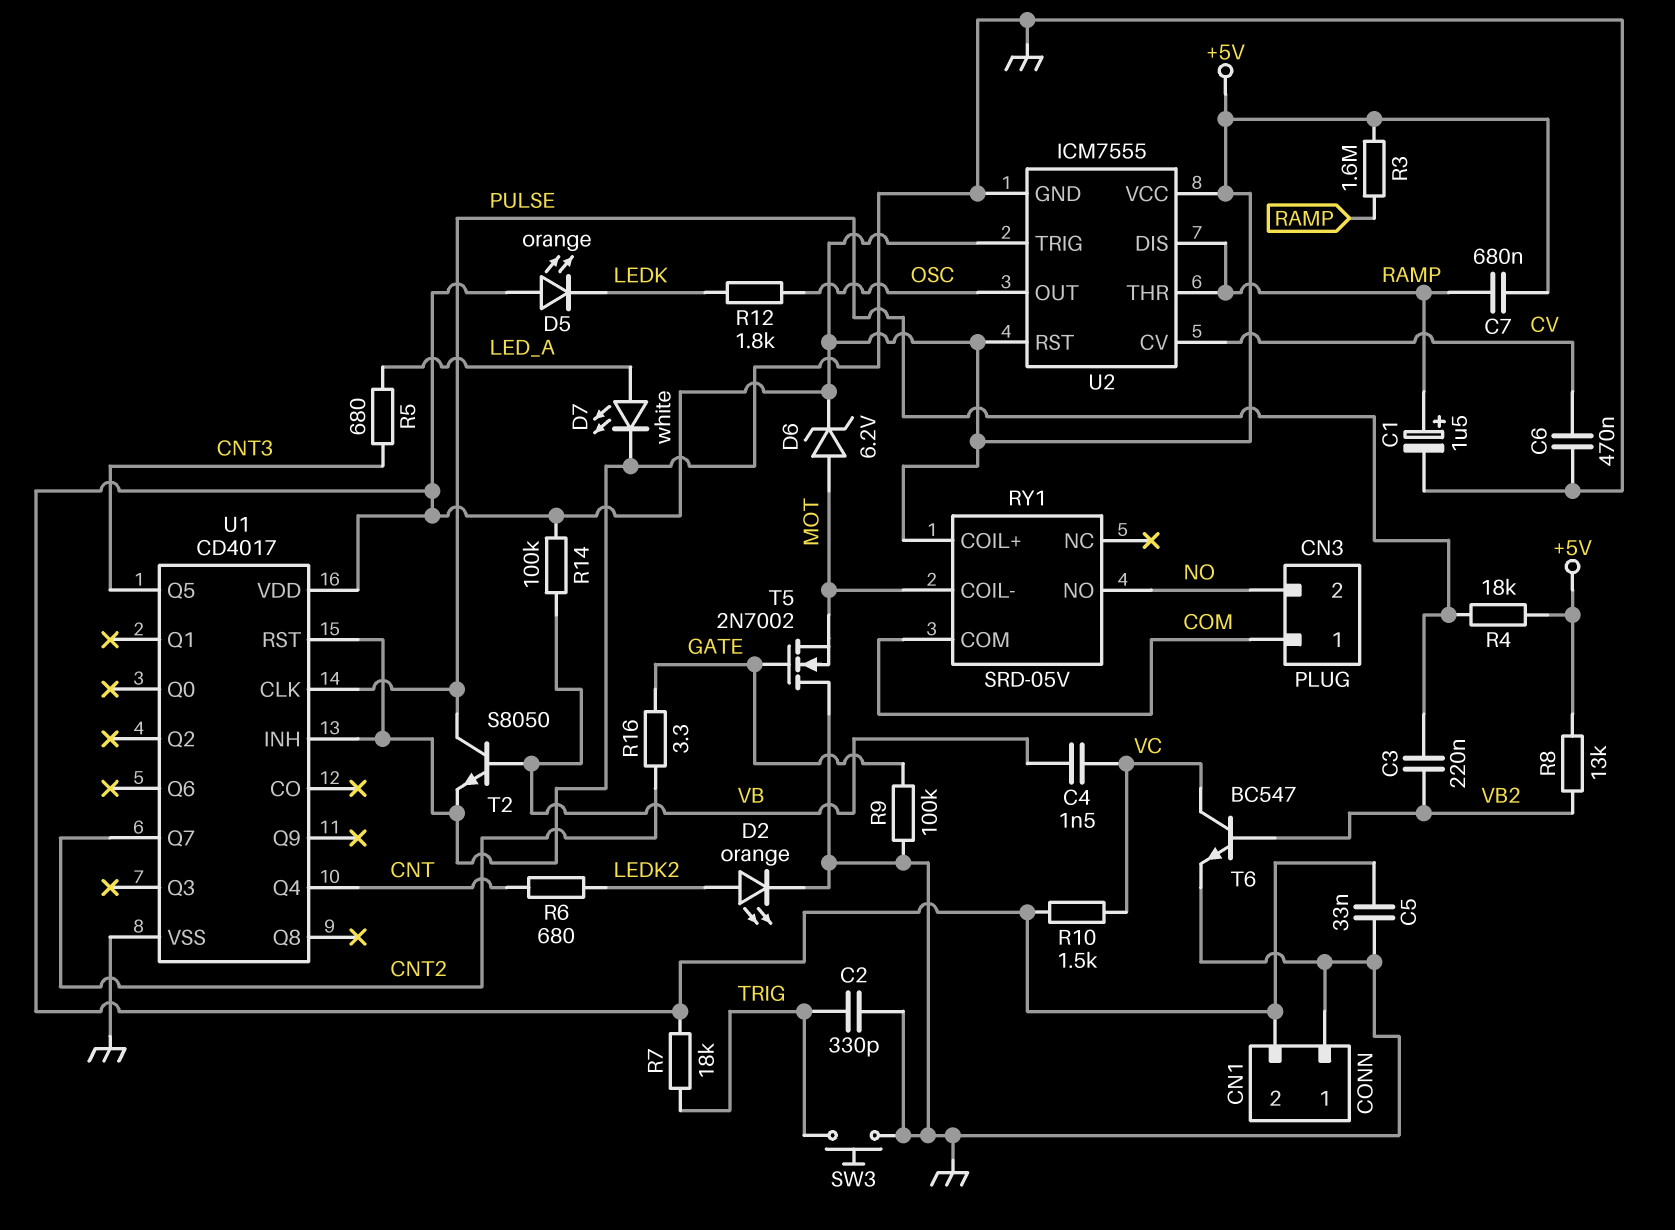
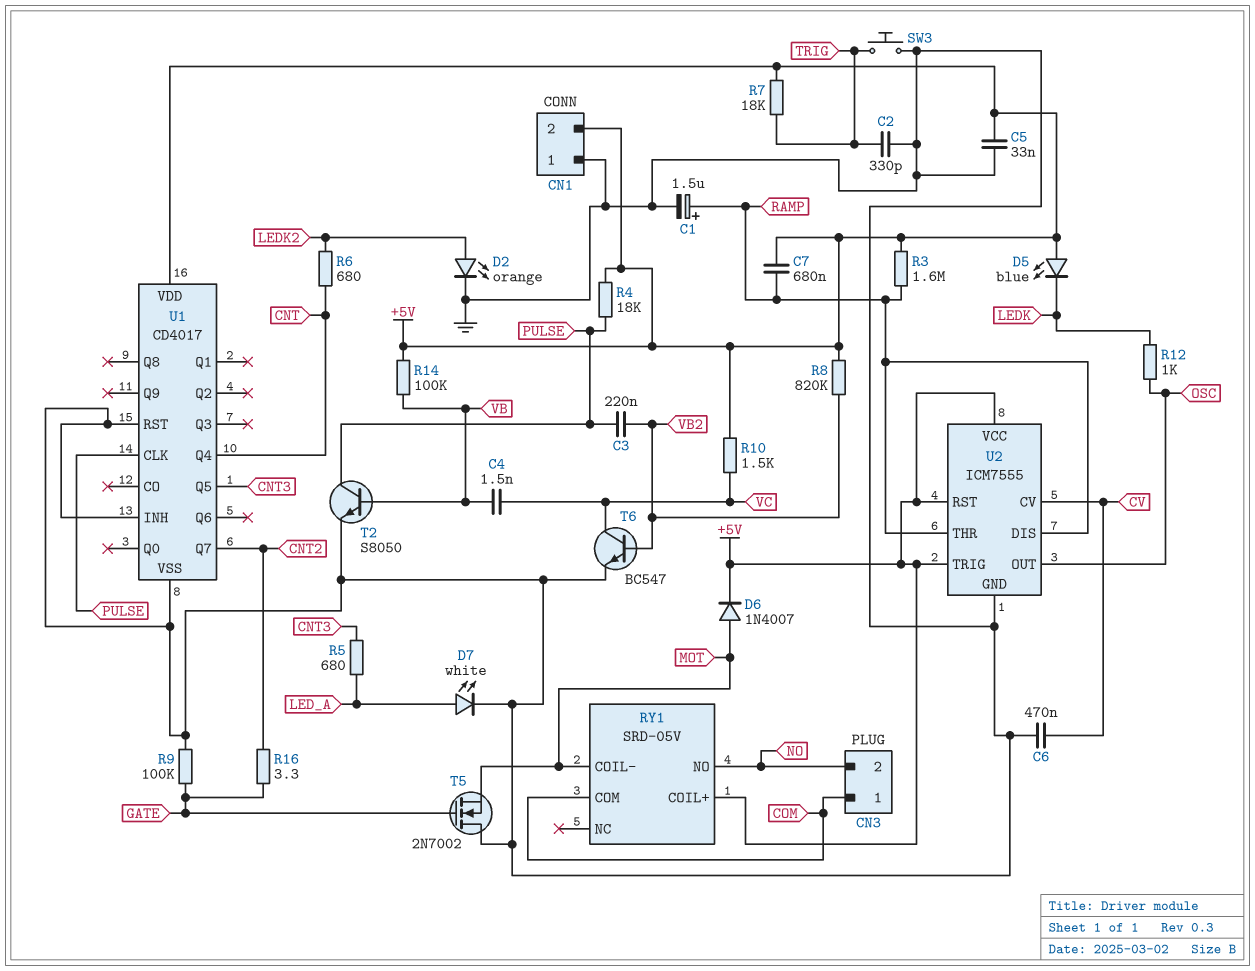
D5: LED orange (A +5V, K LEDK) -> LED blue (A +5V, K LEDK)
D6: zener 6.2V (A MOT, K +5V) -> diode 1N4007 (A MOT, K +5V)
R8: 13k (+5V, VB2) -> 820k (+5V, VB2)
R12: 1.8k (LEDK, OSC) -> 1k (LEDK, OSC)

